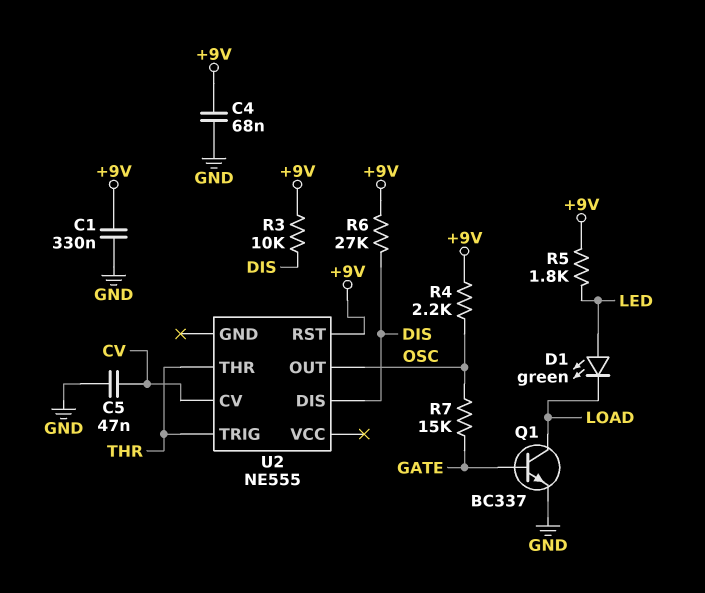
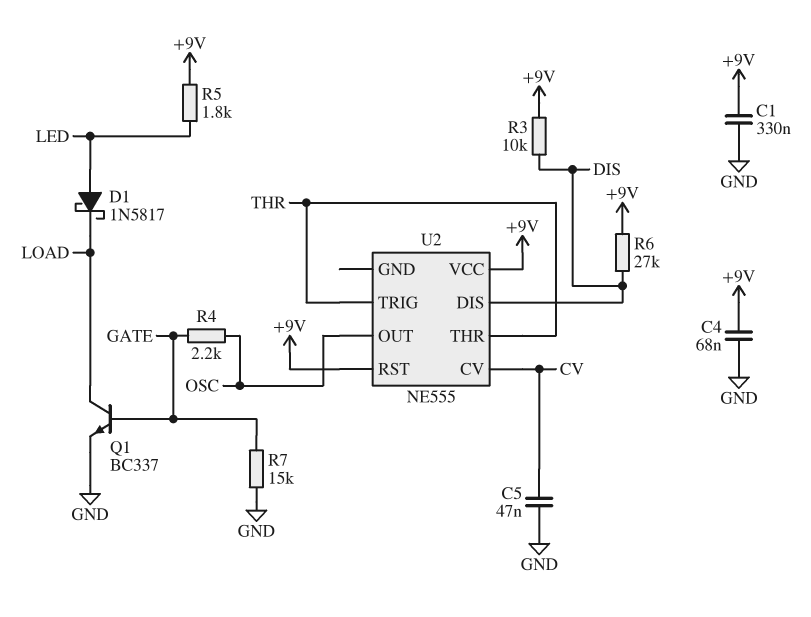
D1: LED green (A LED, K LOAD) -> schottky 1N5817 (A LED, K LOAD)
R4: 2.2k (+9V, OSC) -> 2.2k (GATE, OSC)
R7: 15k (GATE, OSC) -> 15k (GATE, GND)
U2 pin VCC: none -> +9V

